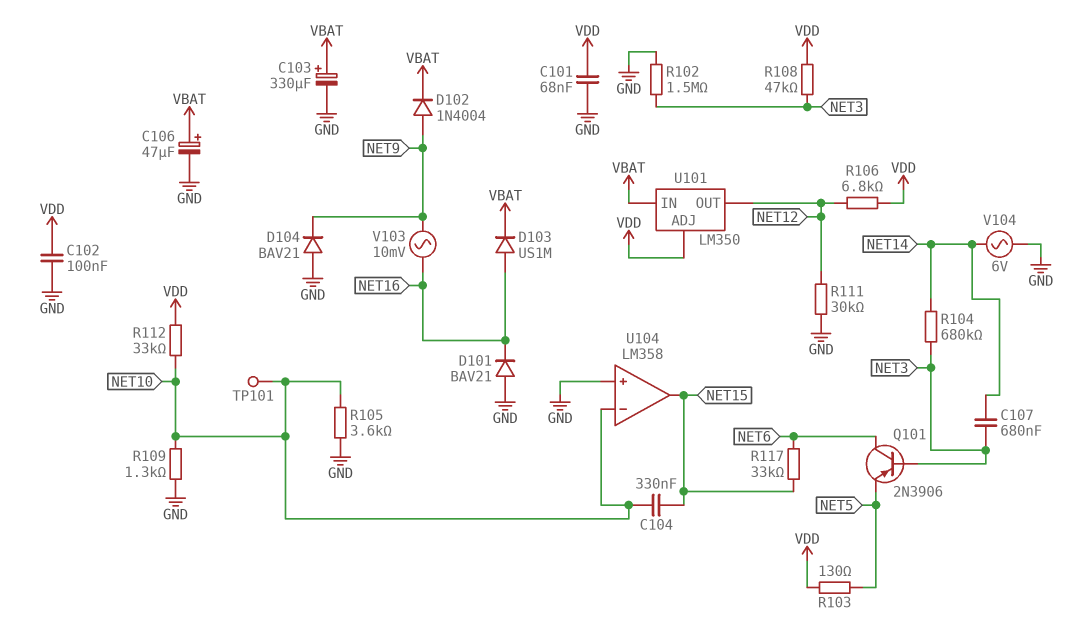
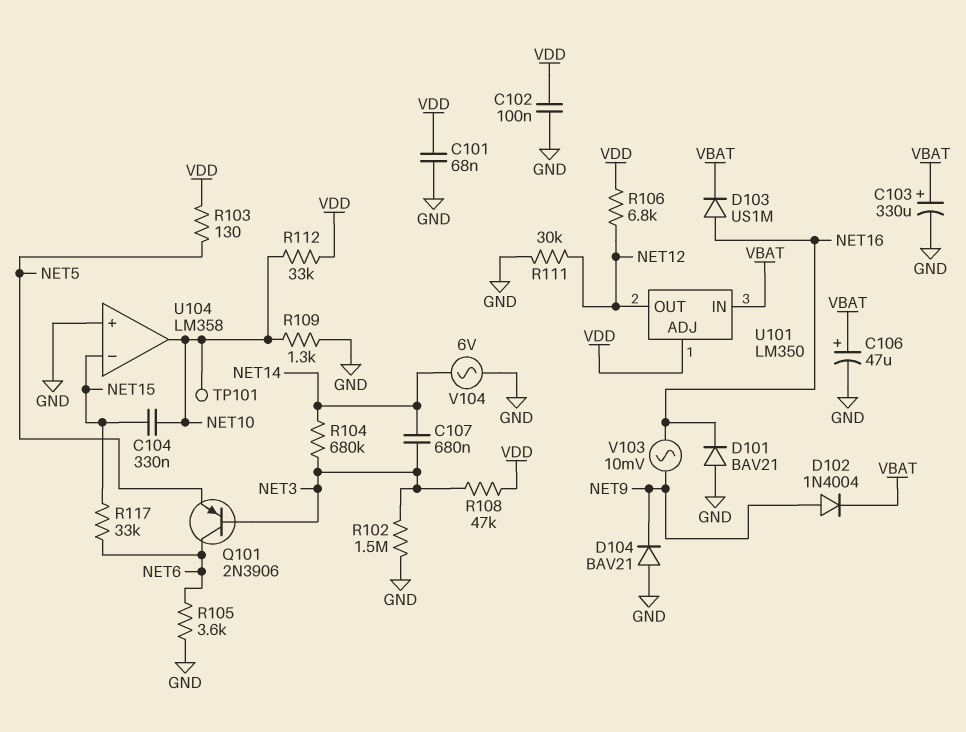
R105: 3.6k (GND, NET10) -> 3.6k (GND, NET6)
U104 pin in-: NET10 -> NET15
U104 pin out: NET15 -> NET10

